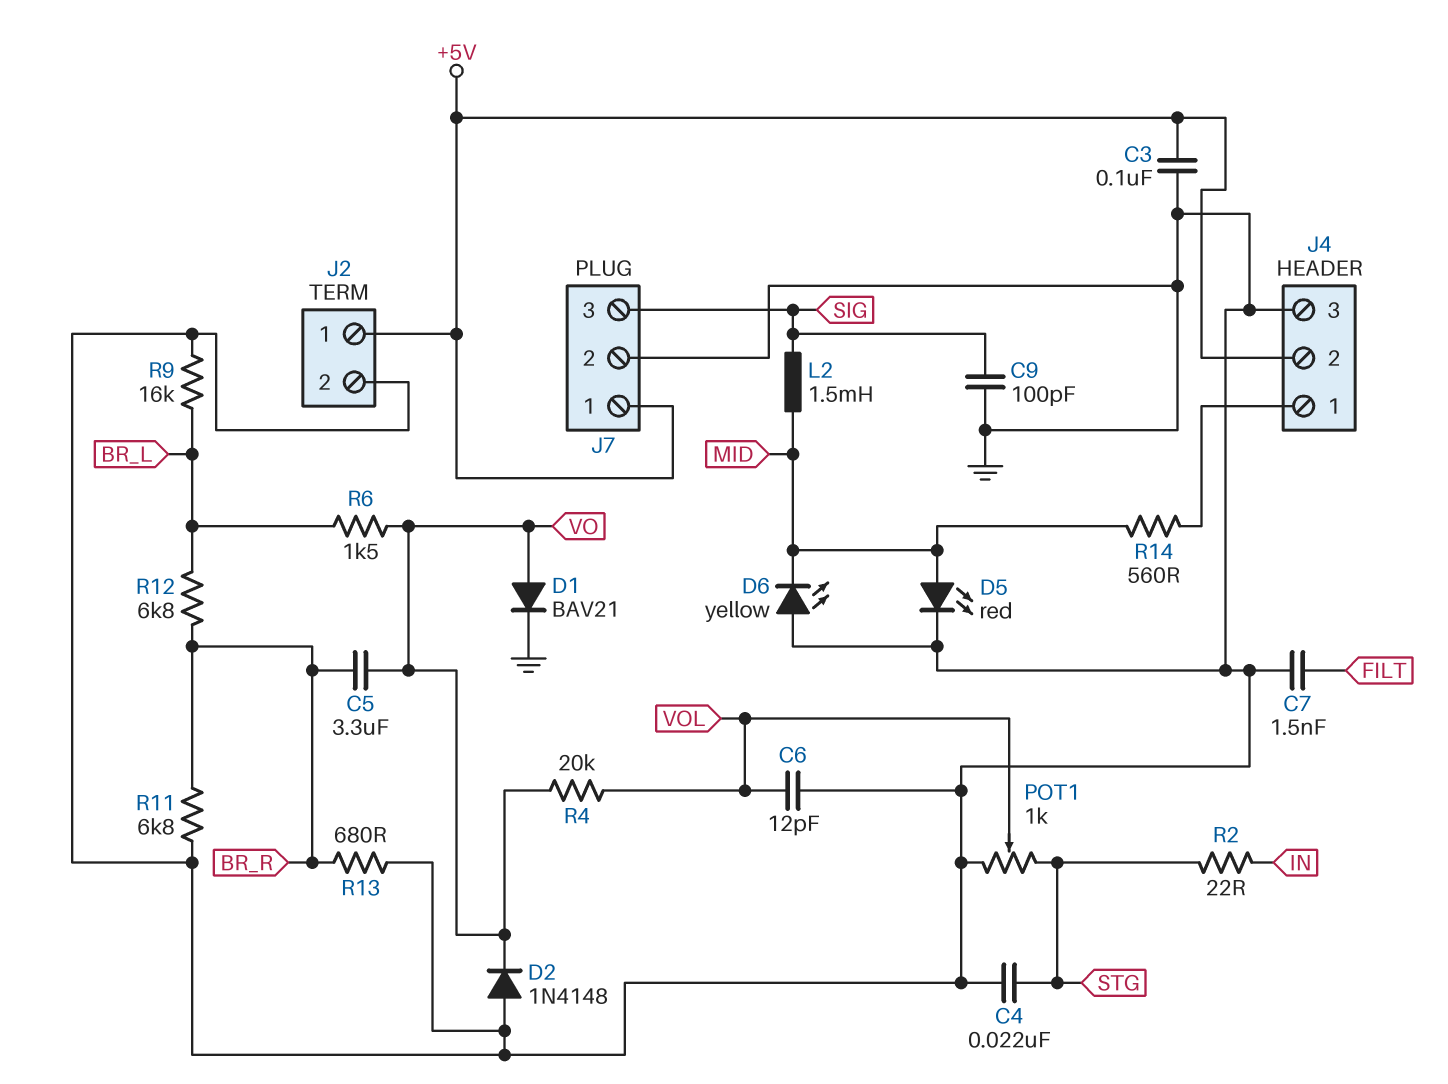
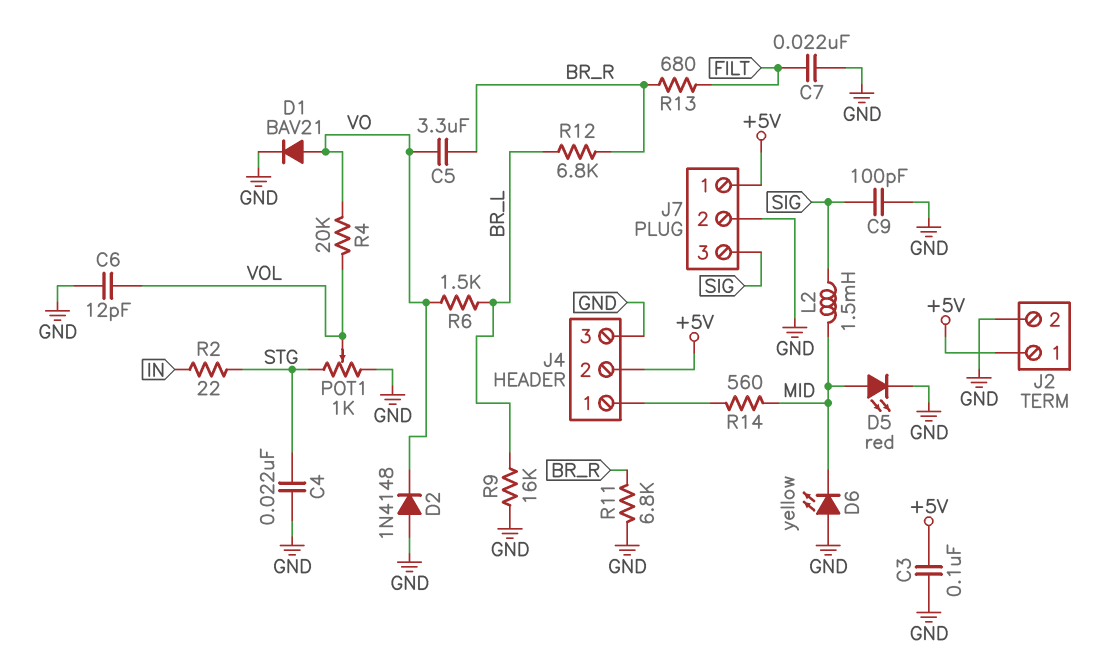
C7: 1.5nF (FILT, GND) -> 22nF (FILT, GND)
R13: 680 (BR_R, GND) -> 680 (BR_R, FILT)

